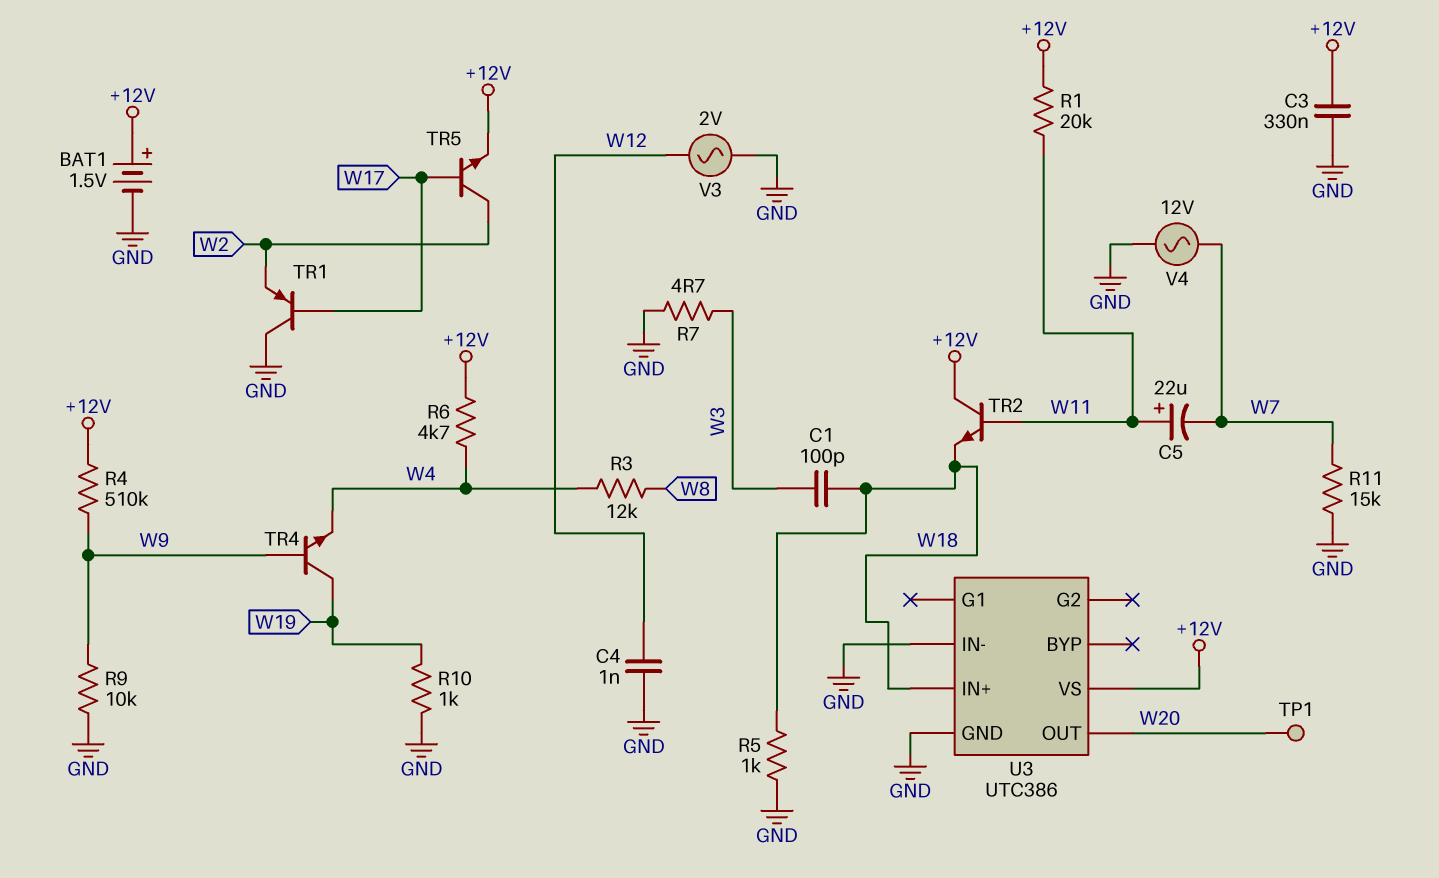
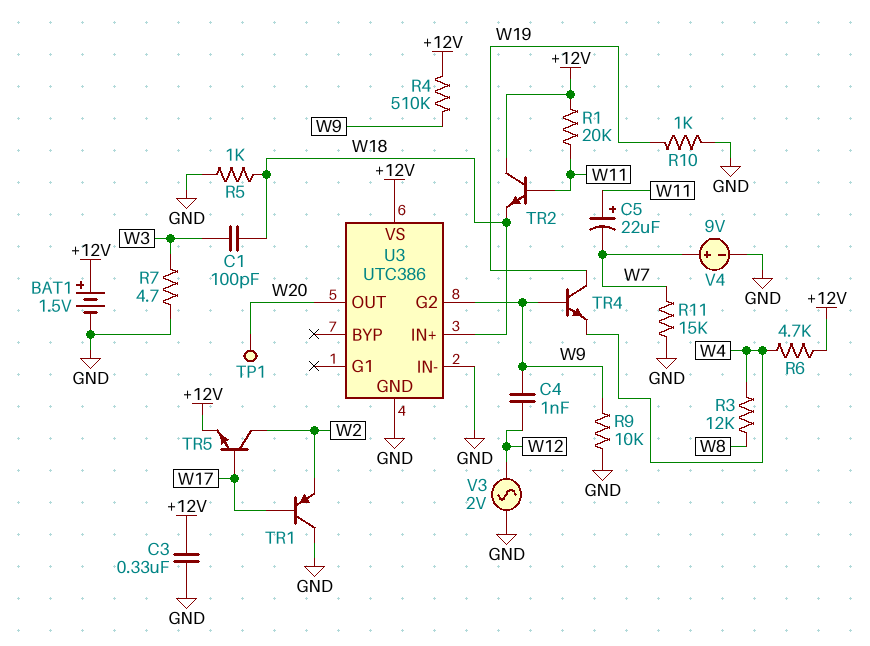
C4: 1nF (GND, W12) -> 1nF (W9, W12)
U3 pin G2: none -> W9
V4: AC 12V (GND, W7) -> 9V (plus W7, minus GND)

